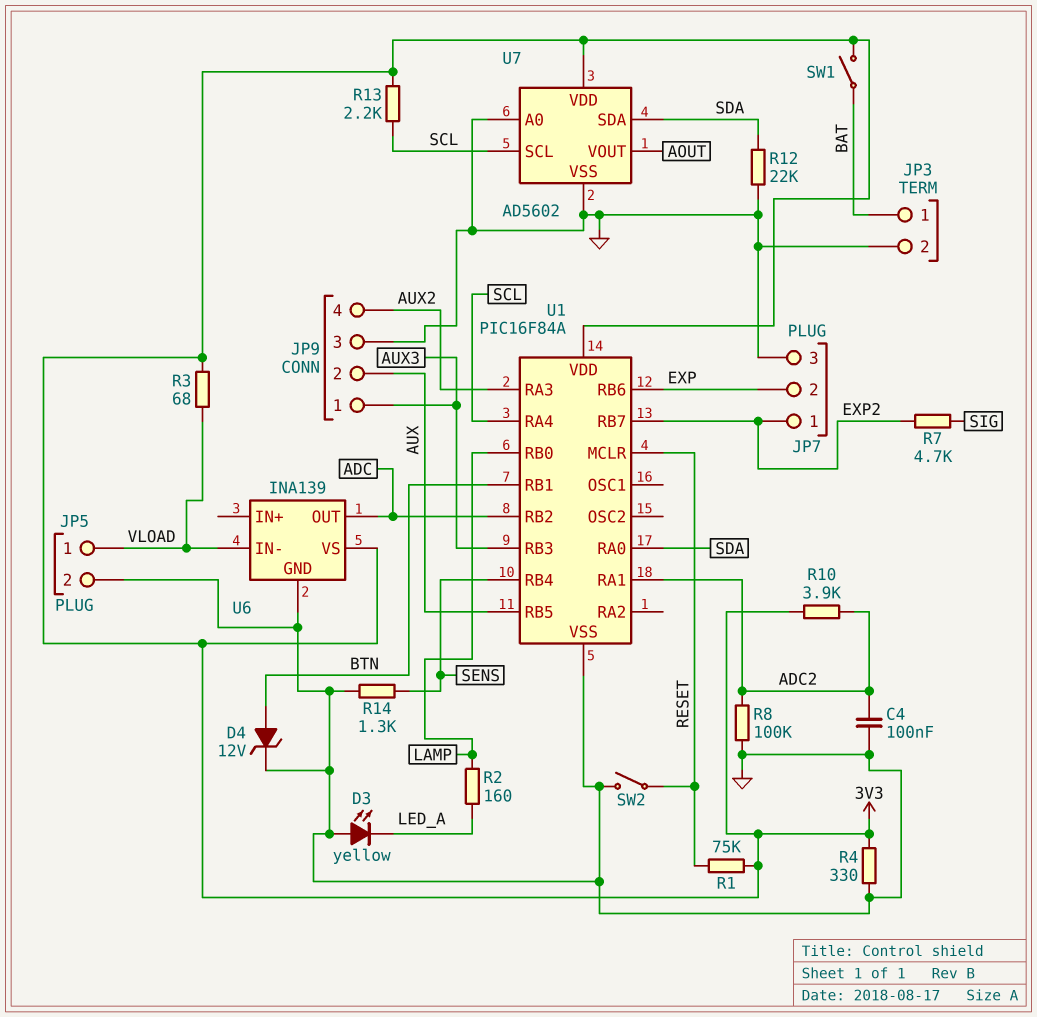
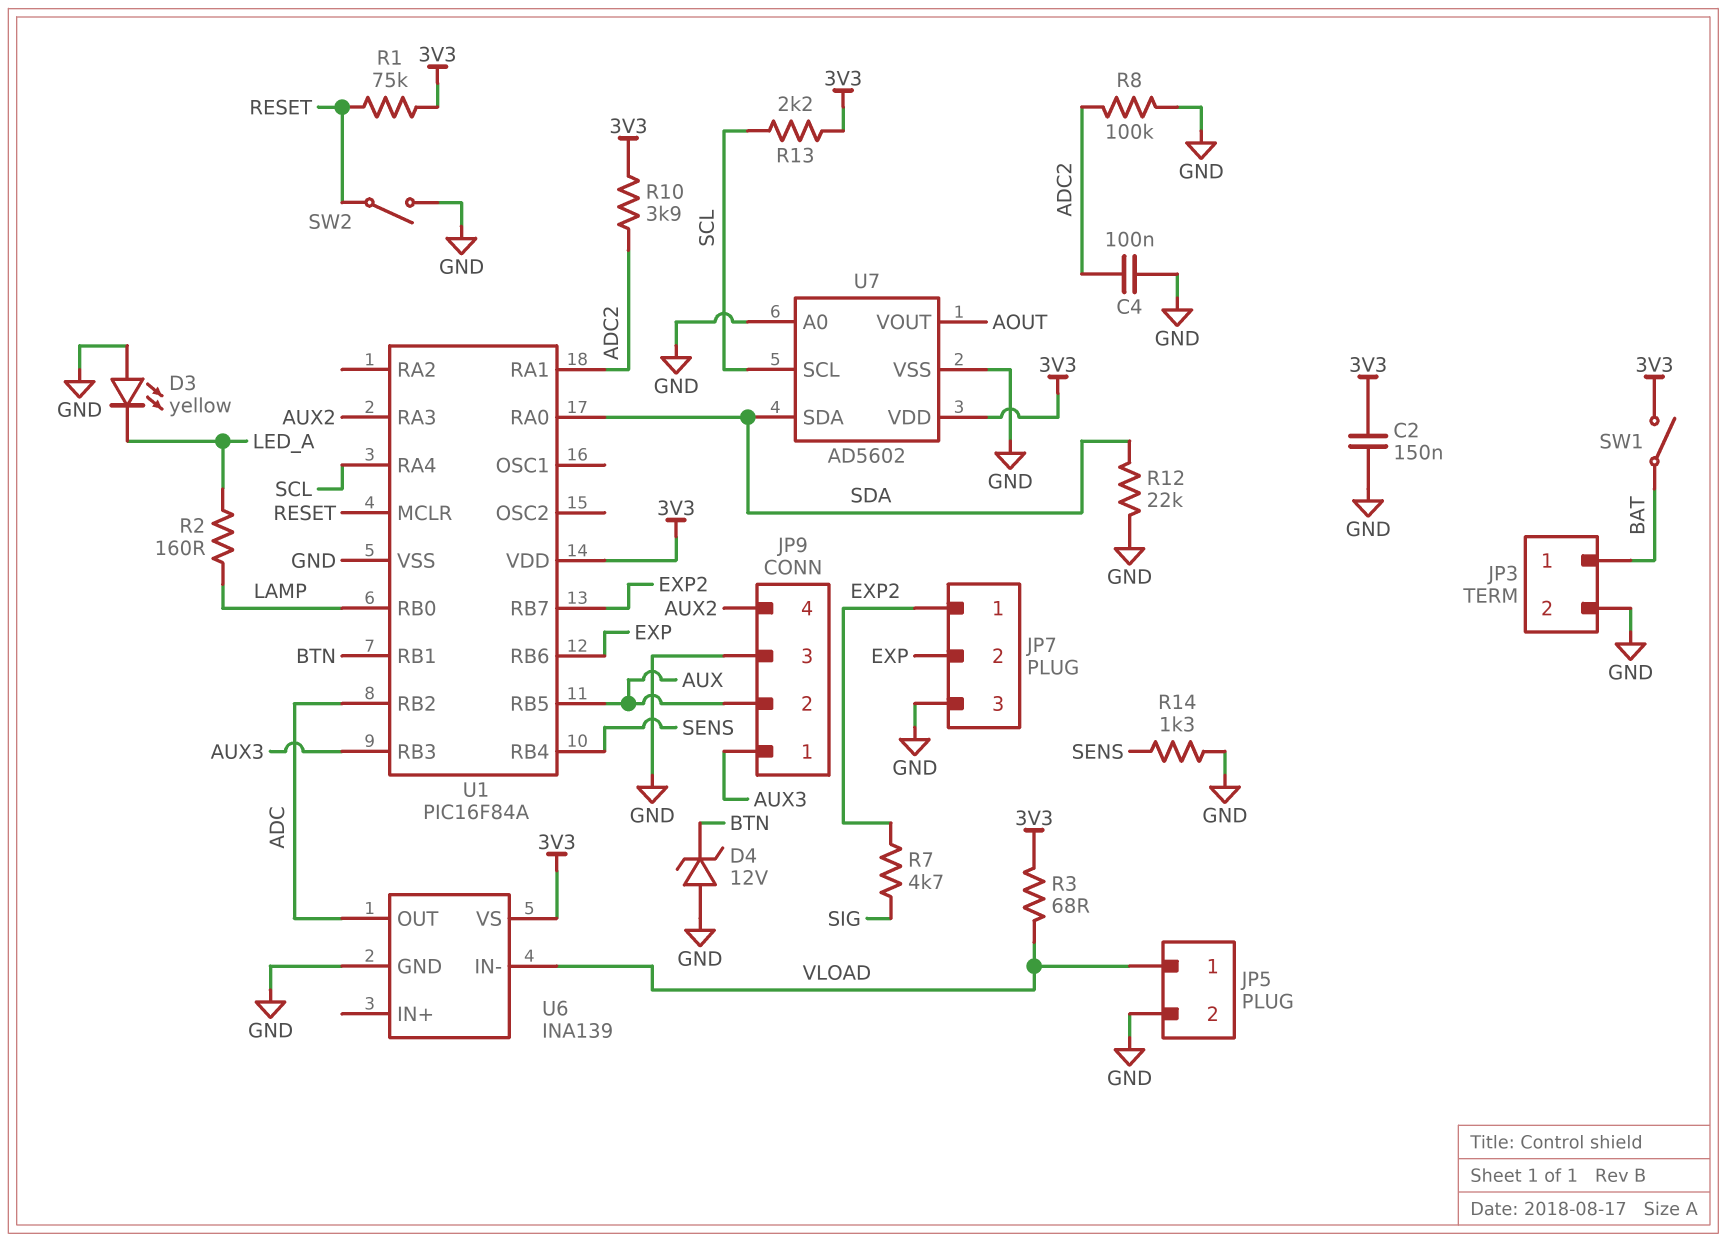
C2: none -> 150nF (3V3, GND)
D4: zener 12V (A BTN, K GND) -> zener 12V (A GND, K BTN)
R4: 330 (3V3, GND) -> none

